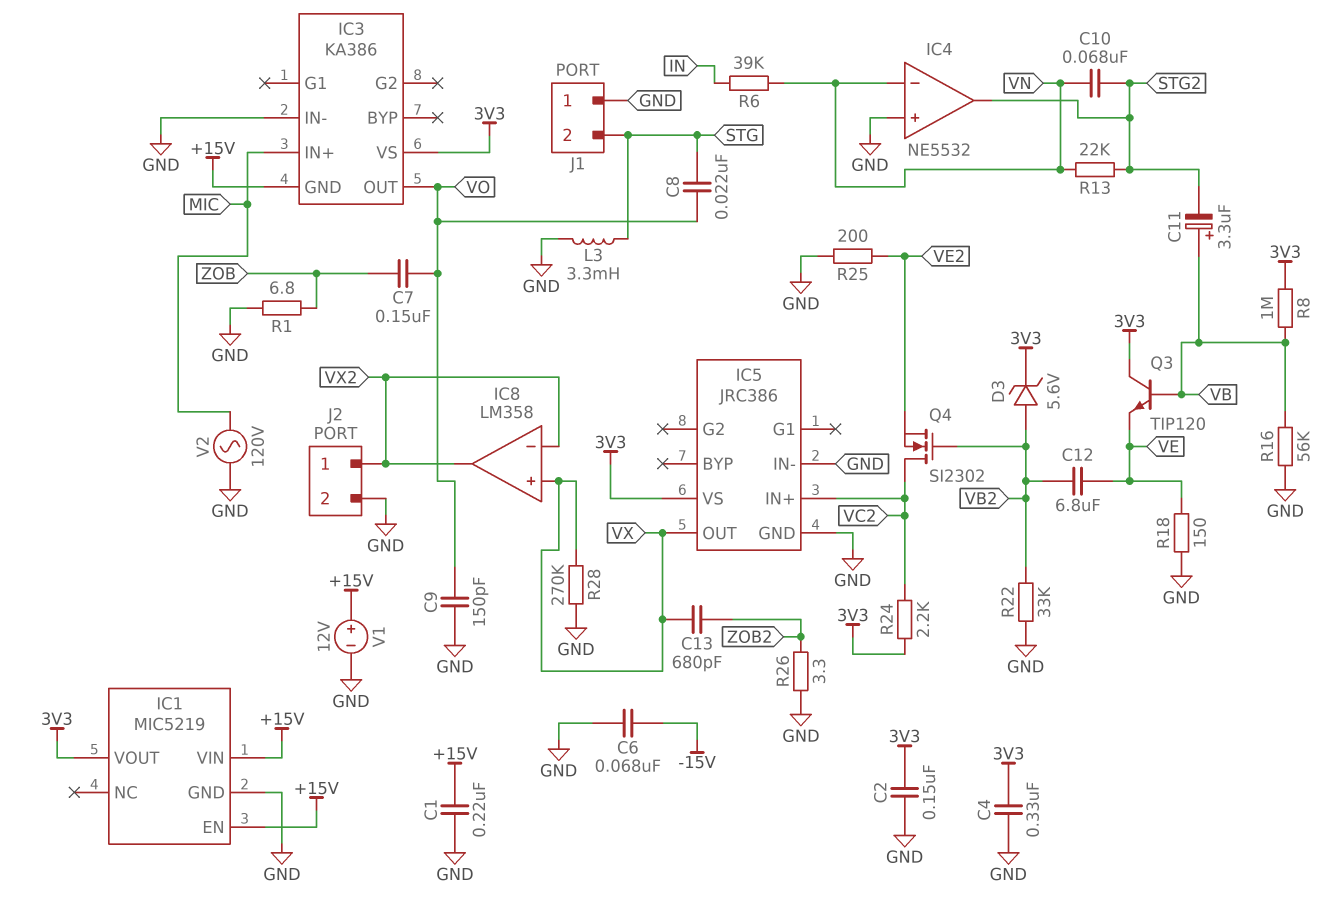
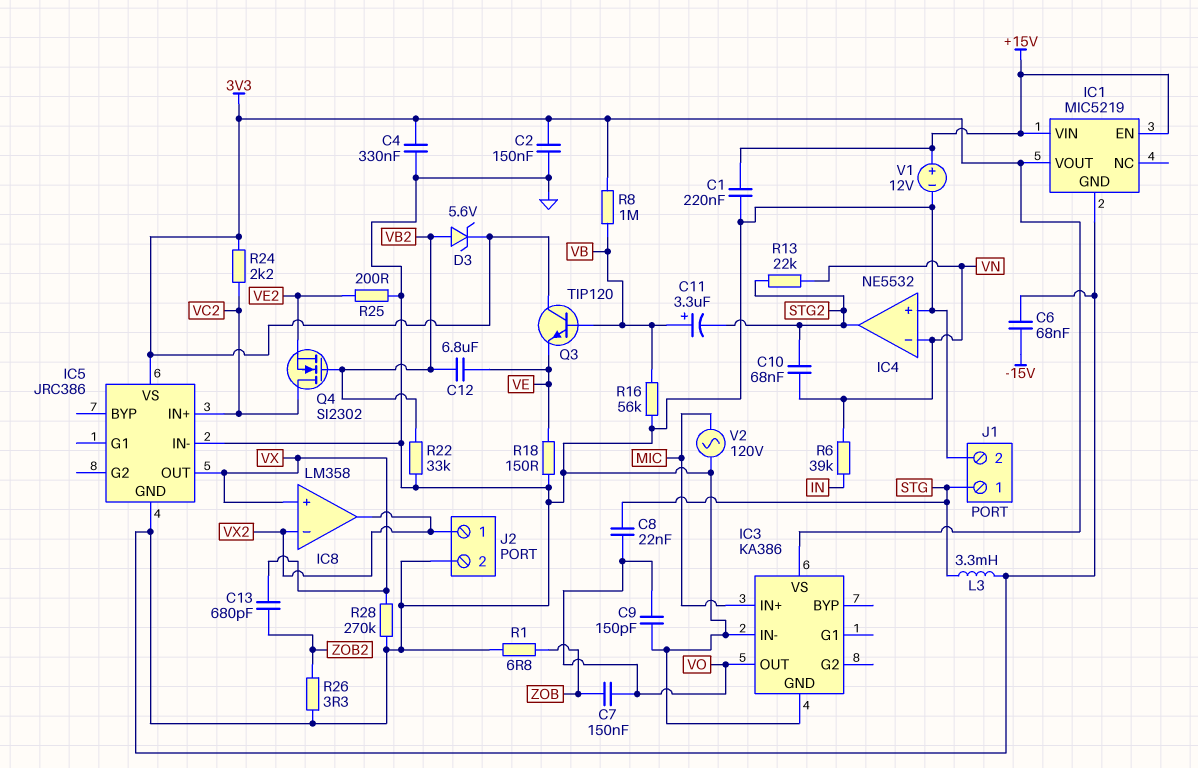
IC3 pin GND: +15V -> GND
J1 pin 1: GND -> STG
J1 pin 2: STG -> GND

